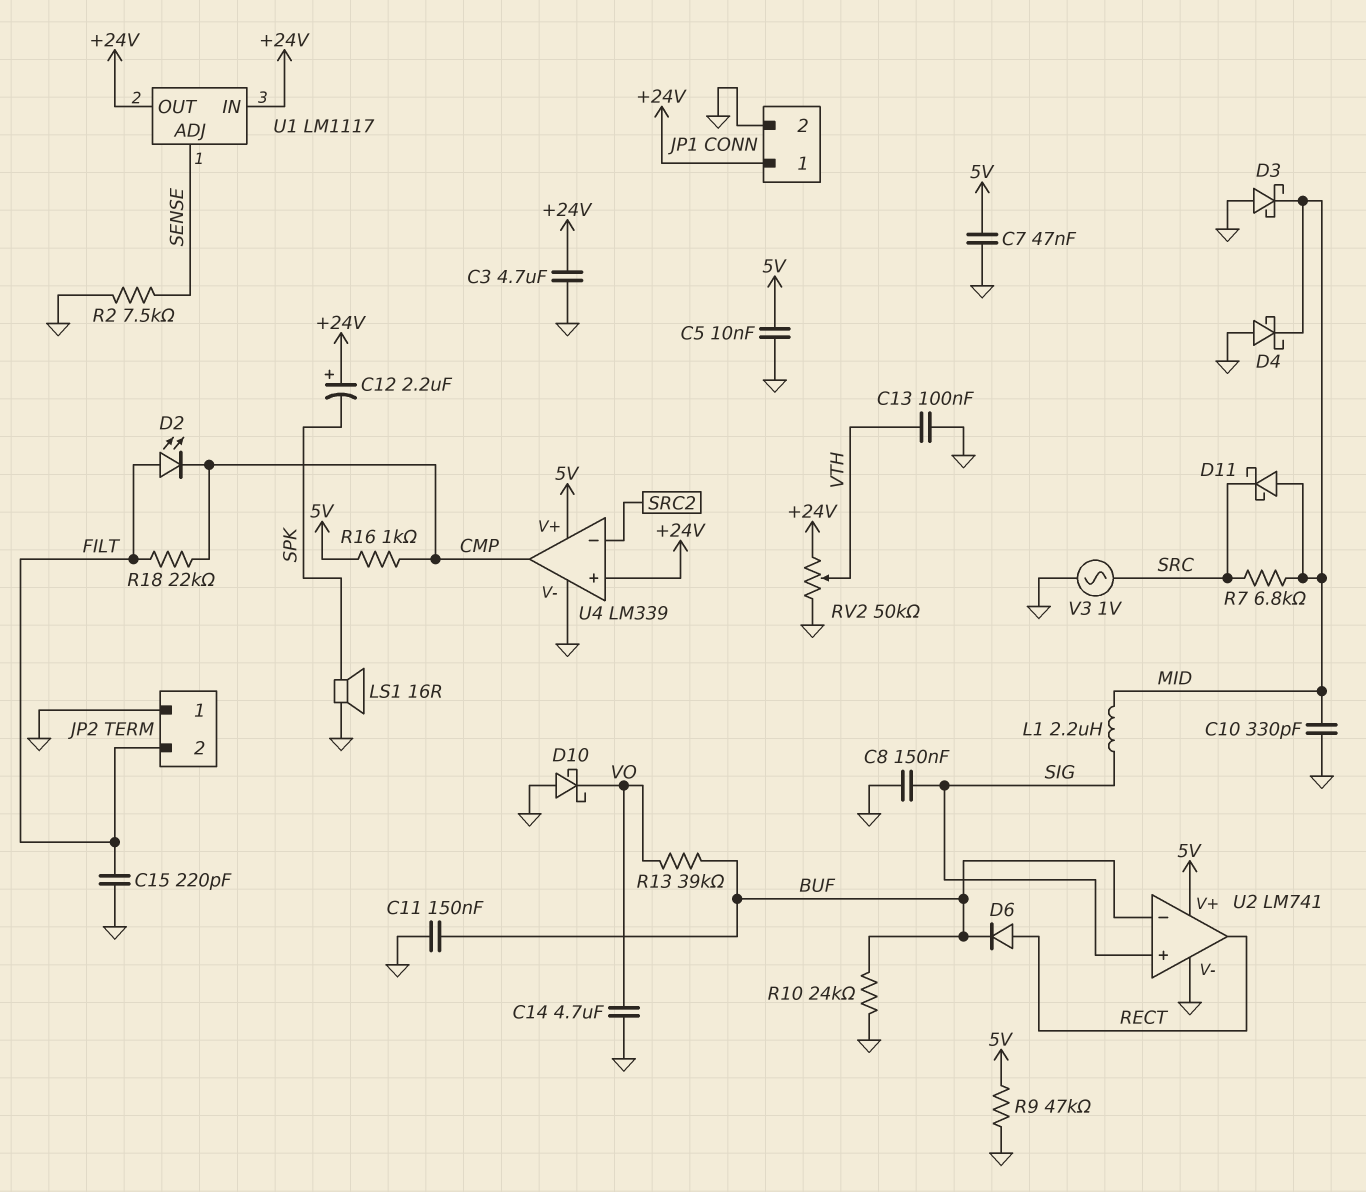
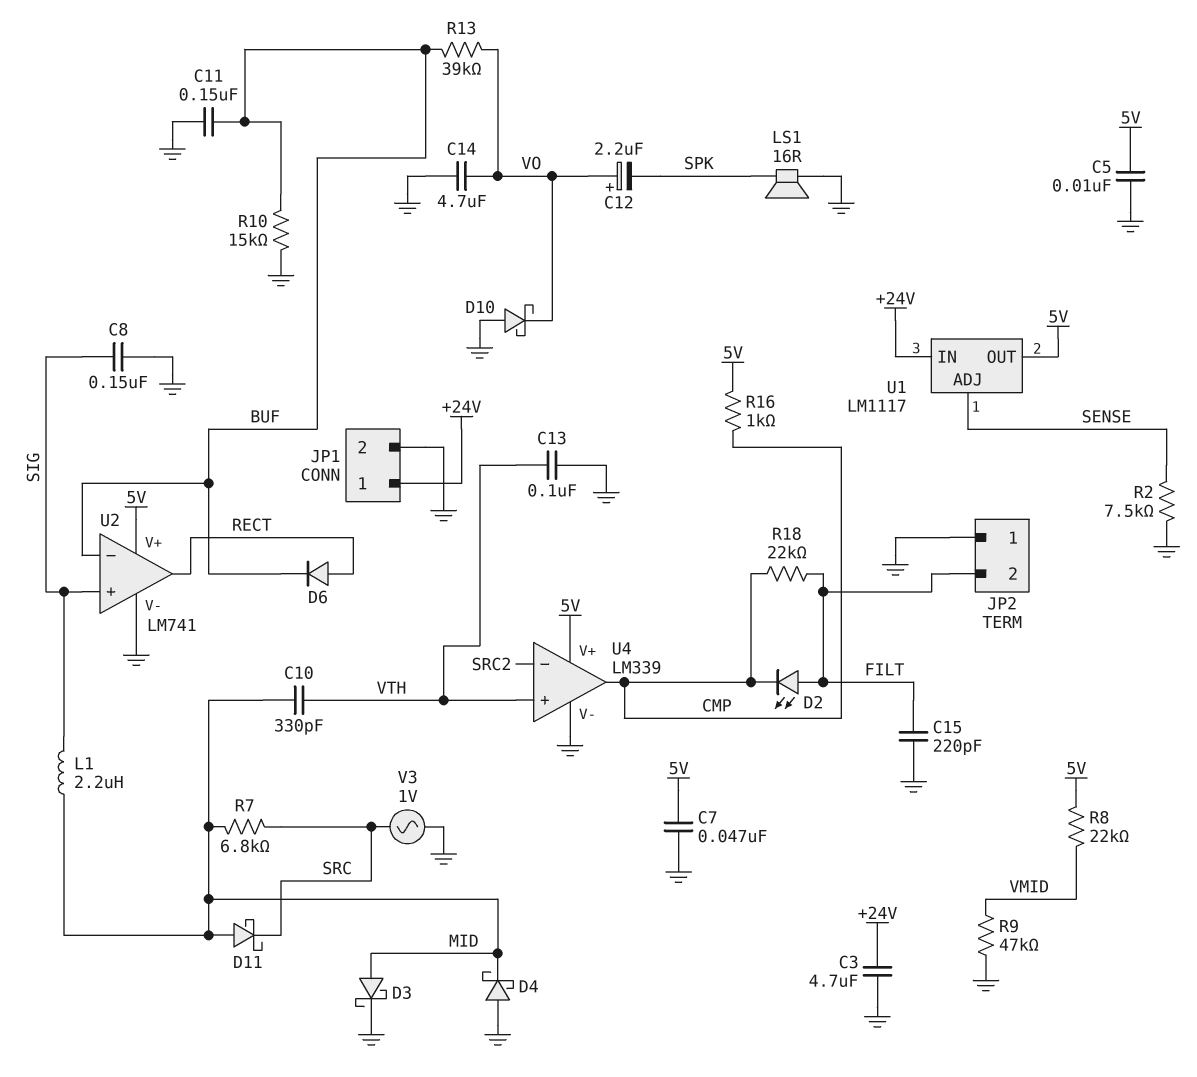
C10: 330pF (GND, MID) -> 330pF (MID, VTH)
C12: 2.2uF (plus +24V, minus SPK) -> 2.2uF (plus VO, minus SPK)
D3: schottky (A GND, K MID) -> schottky (A MID, K GND)
R8: none -> 22k (5V, VMID)
R9: 47k (5V, GND) -> 47k (GND, VMID)
R10: 24k (BUF, GND) -> 15k (BUF, GND)
RV2: 50k (+24V, GND, wiper VTH) -> none
U1 pin OUT: +24V -> 5V
U4 pin in+: +24V -> VTH

